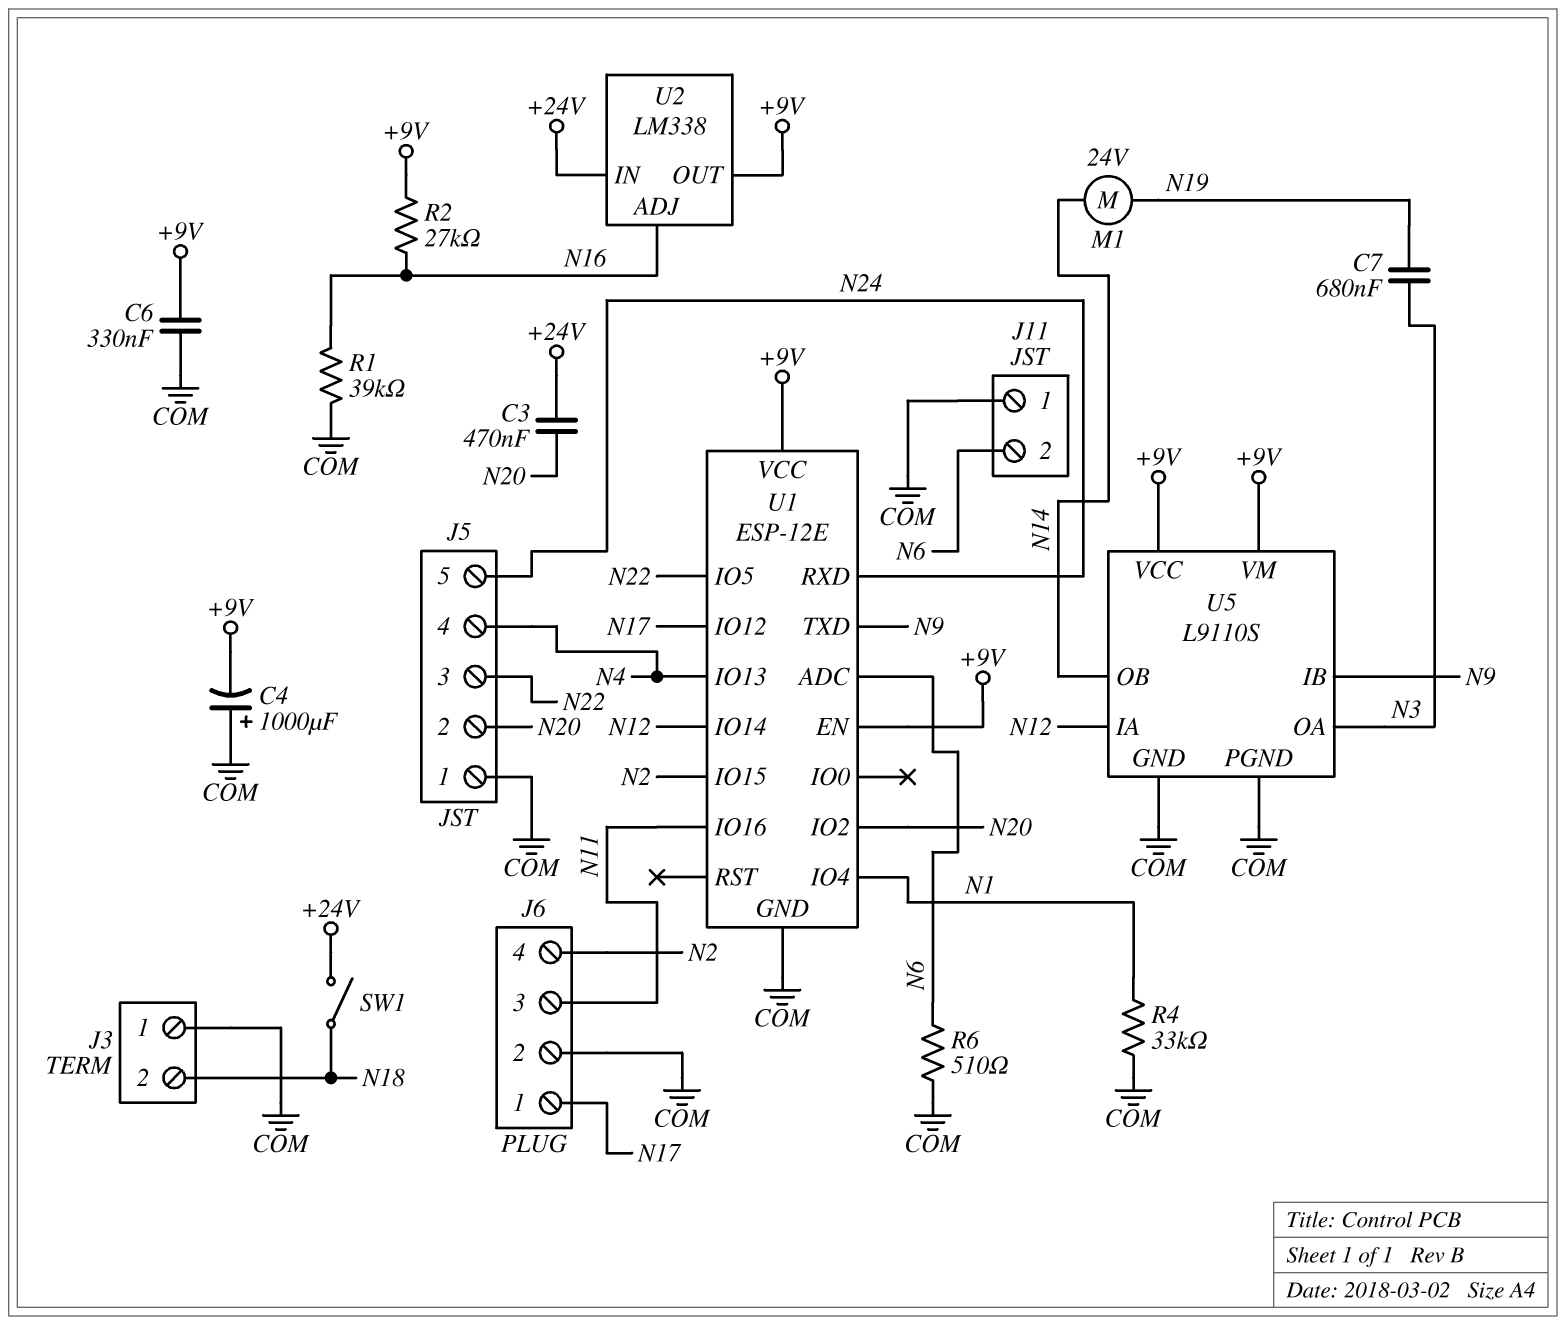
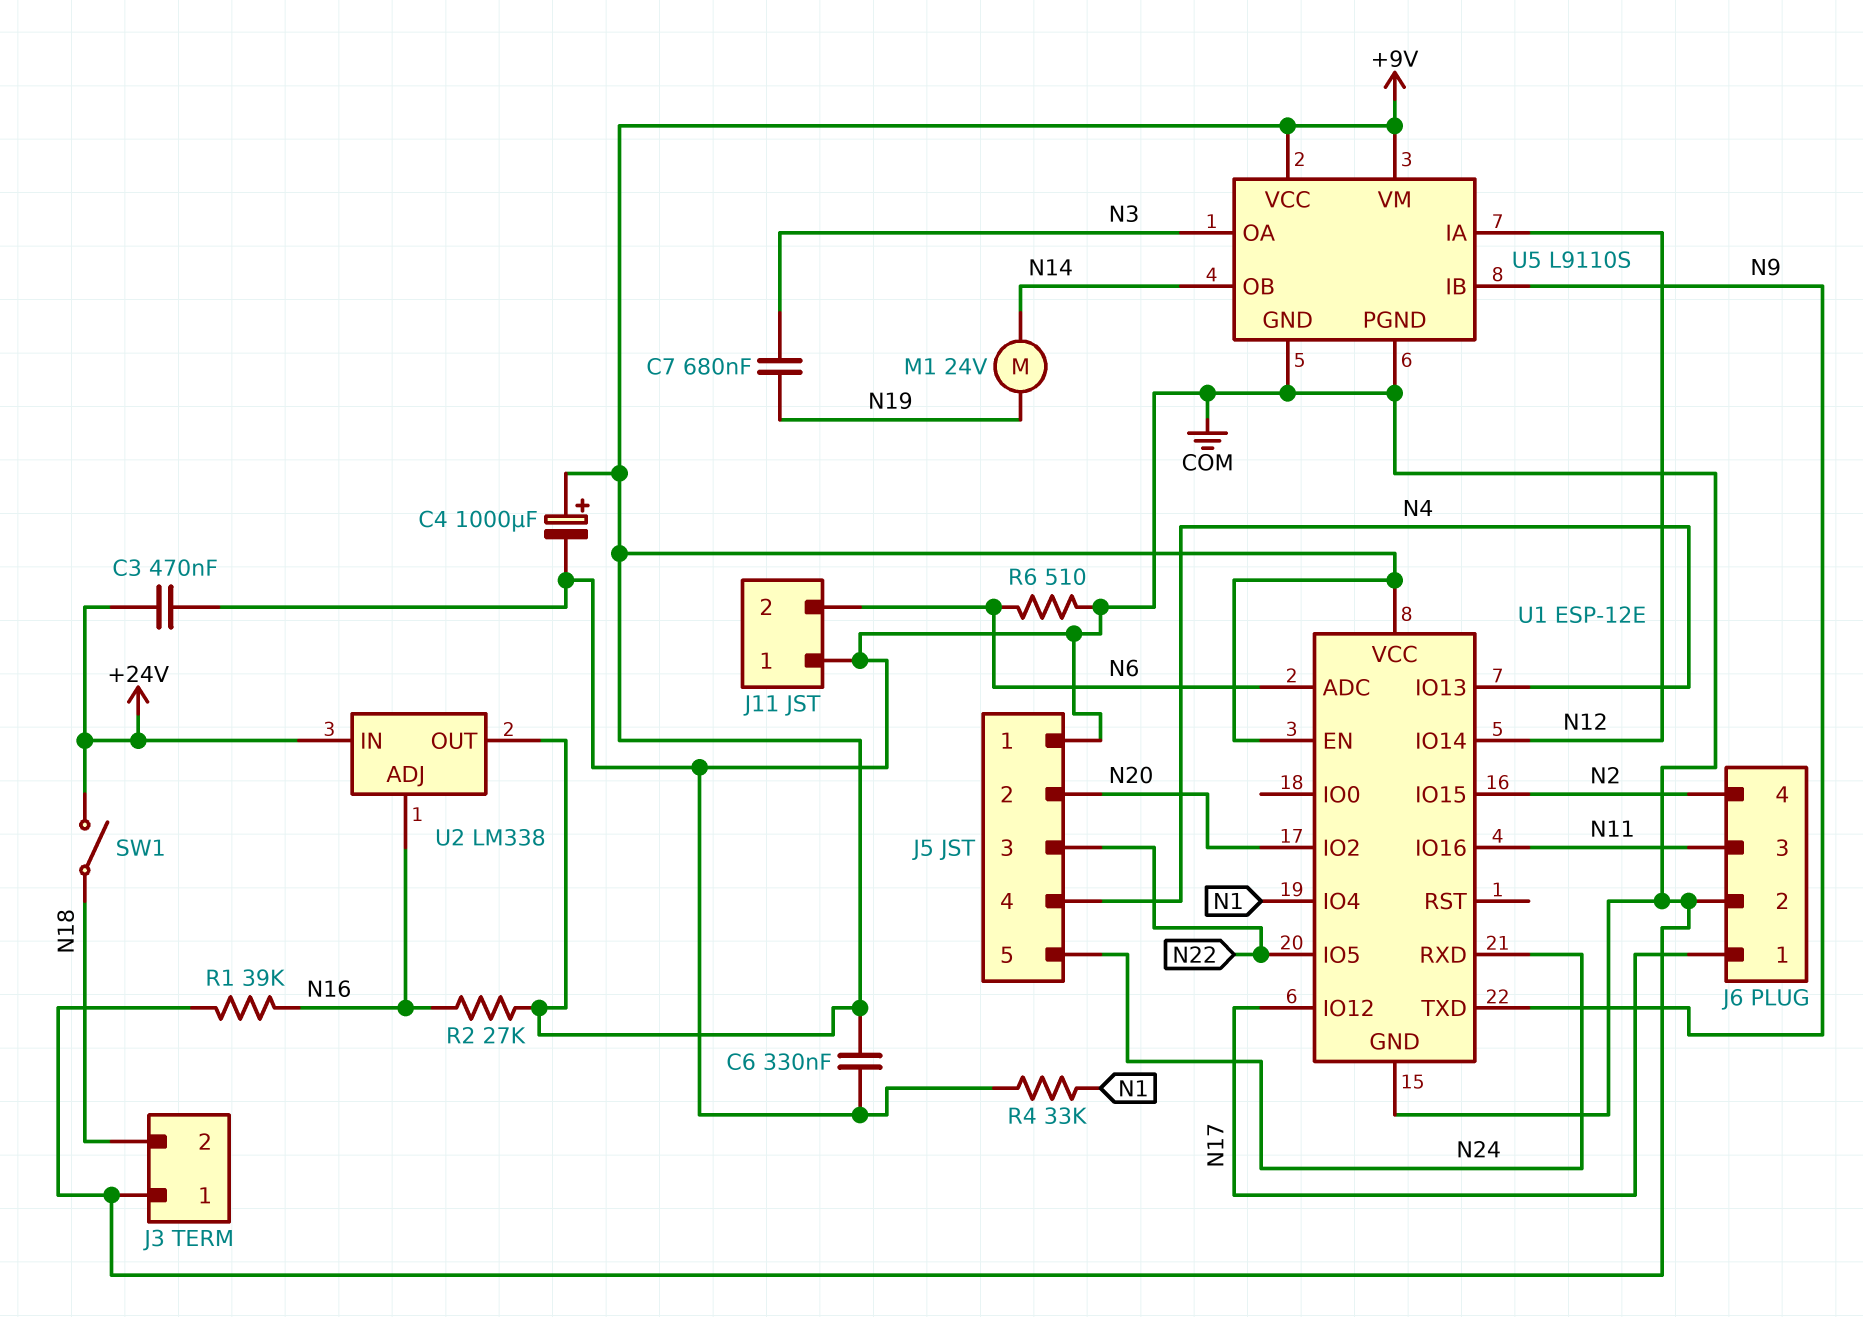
C3: 470nF (+24V, N20) -> 470nF (+24V, COM)
C4: 1000uF (plus COM, minus +9V) -> 1000uF (plus +9V, minus COM)

